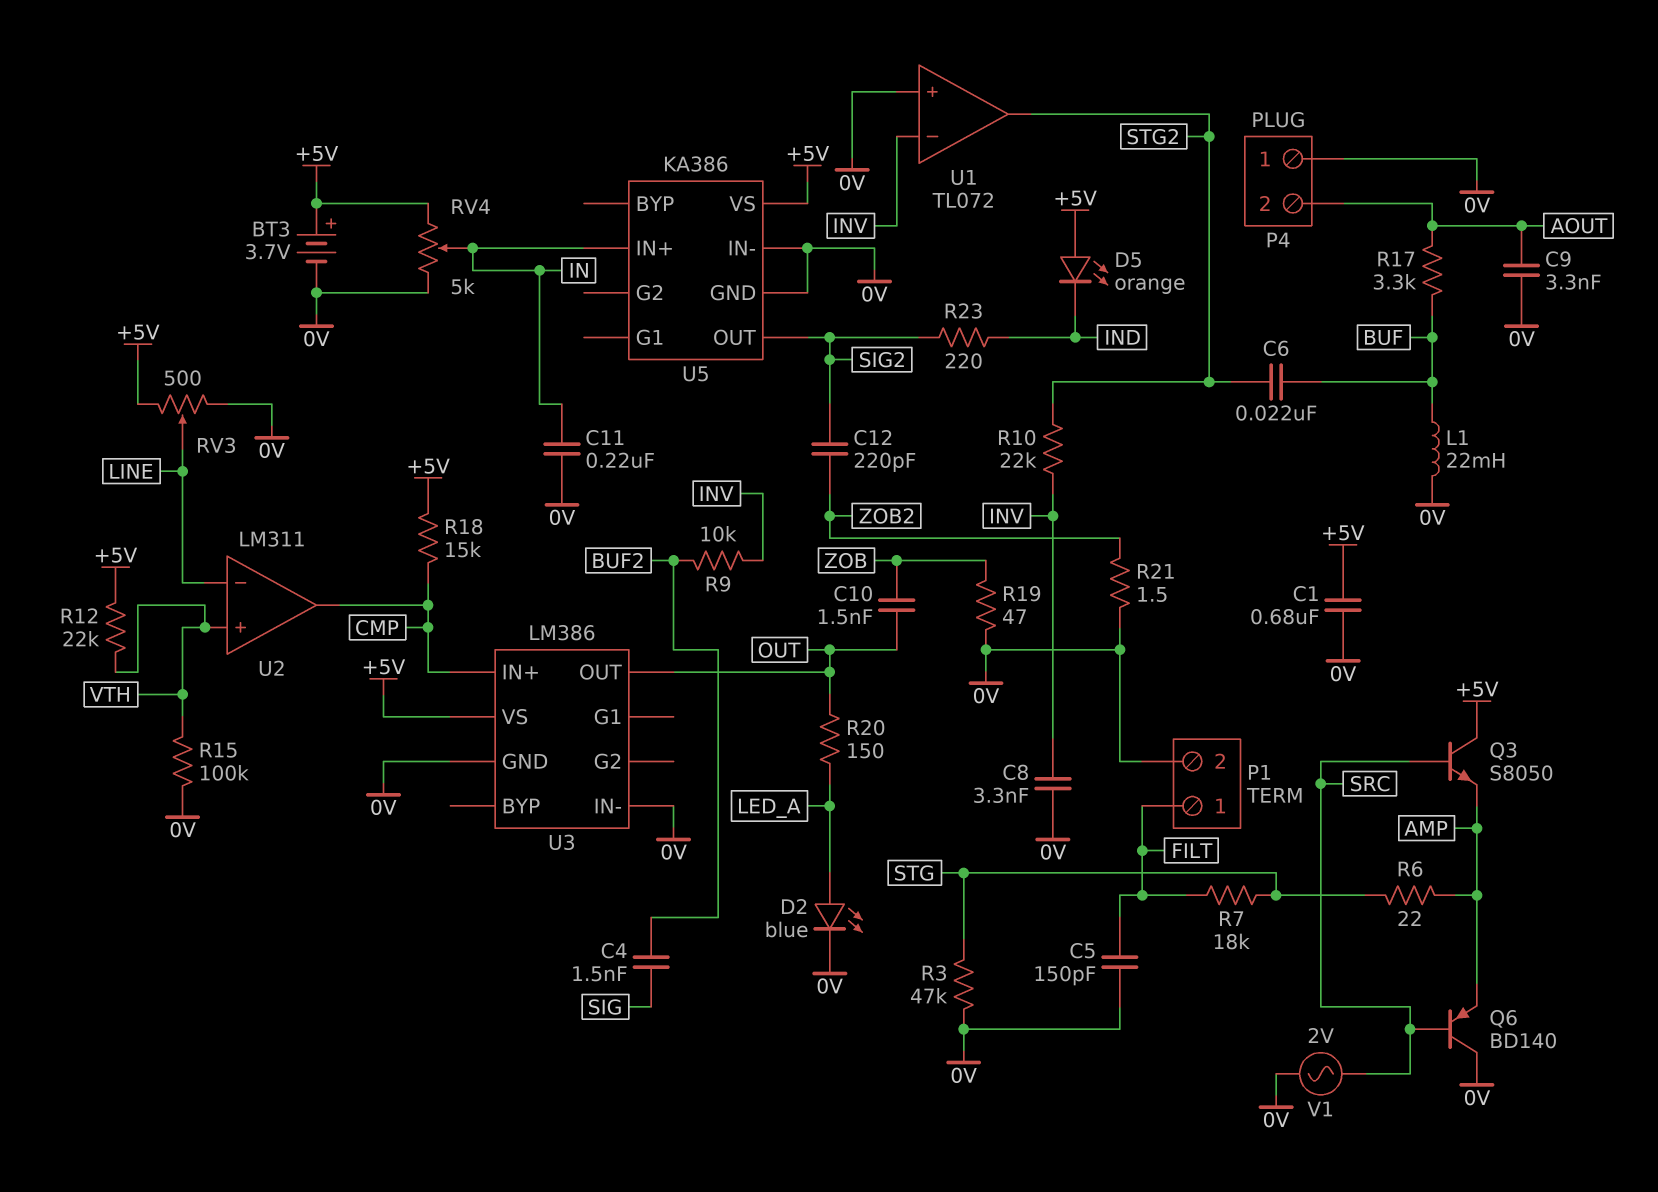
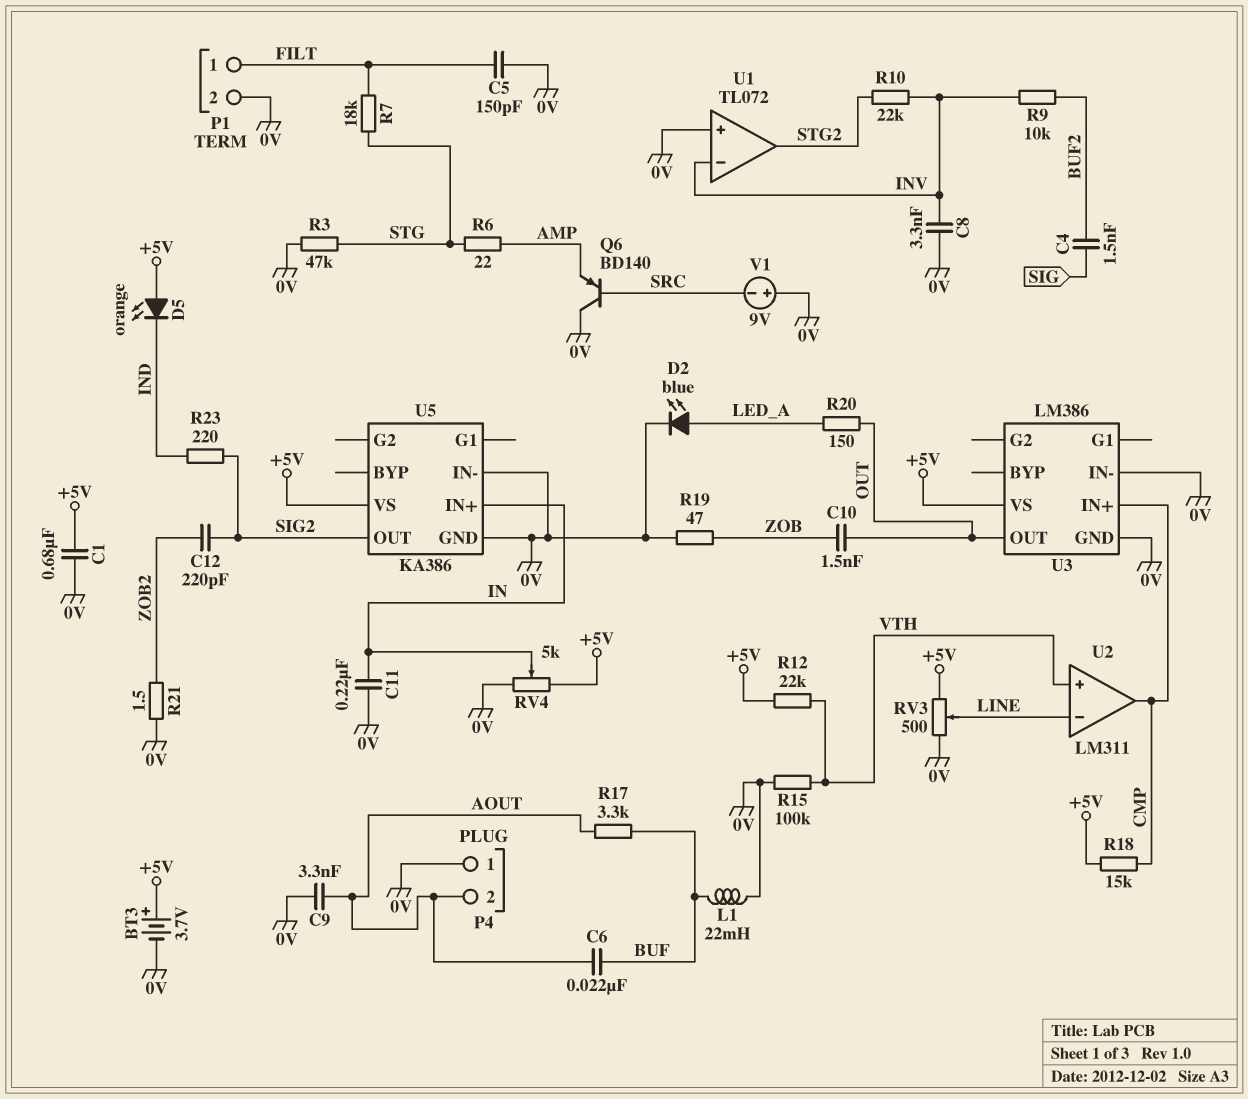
C6: 22nF (BUF, STG2) -> 22nF (AOUT, BUF)
Q3: NPN S8050 (B SRC, C +5V, E AMP) -> none
V1: AC 2V (0V, SRC) -> 9V (plus 0V, minus SRC)

